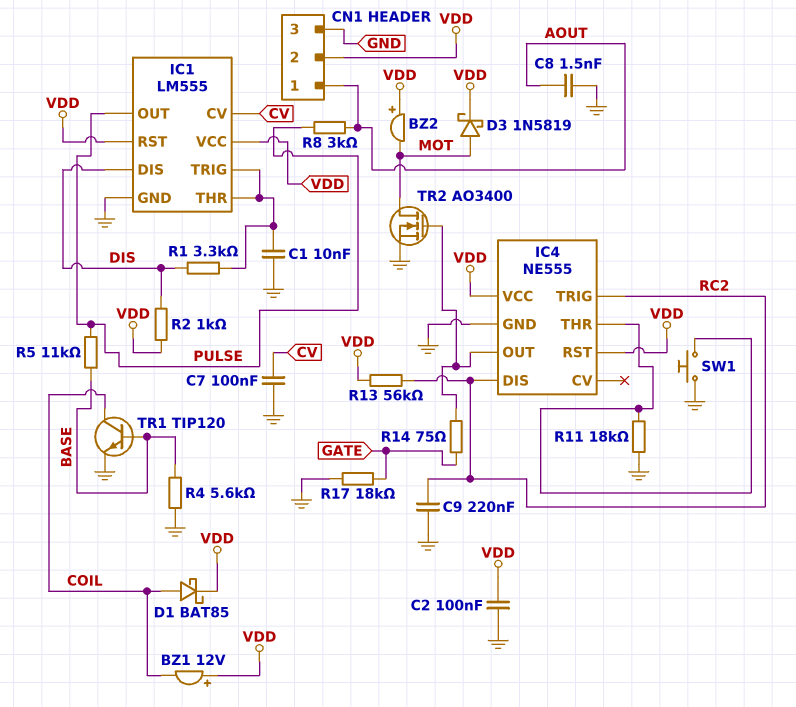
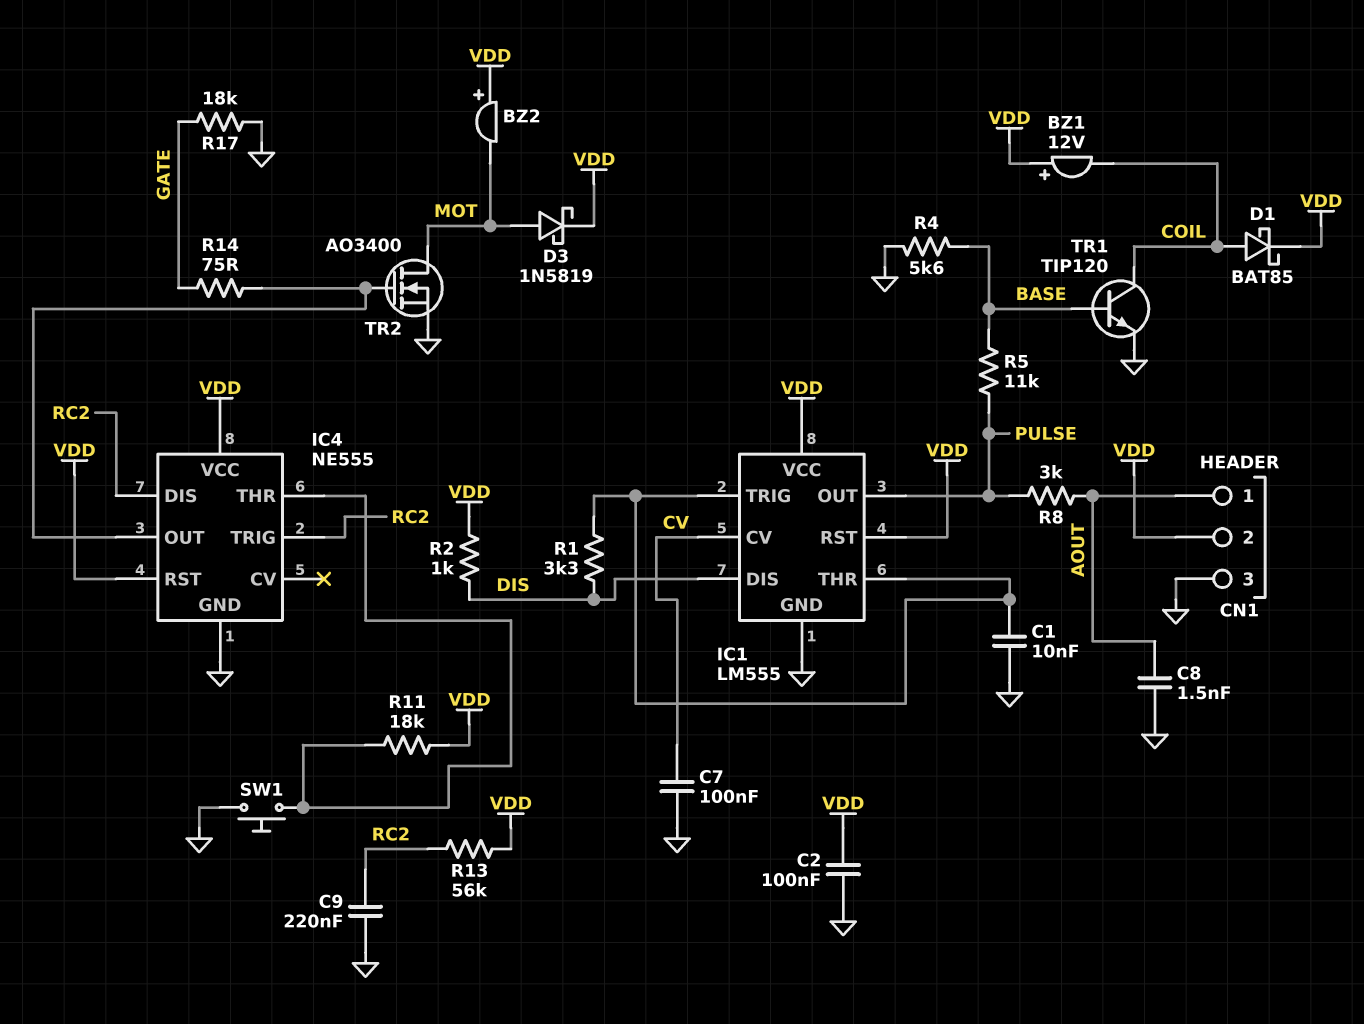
R11: 18k (GND, IC4/THR) -> 18k (IC4/THR, VDD)

